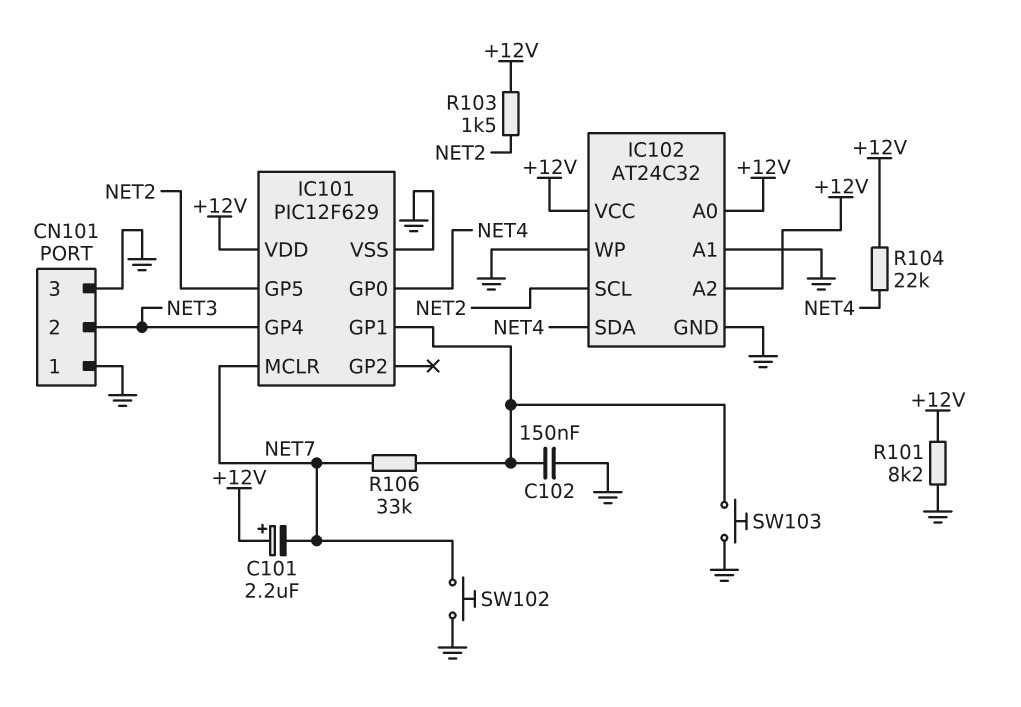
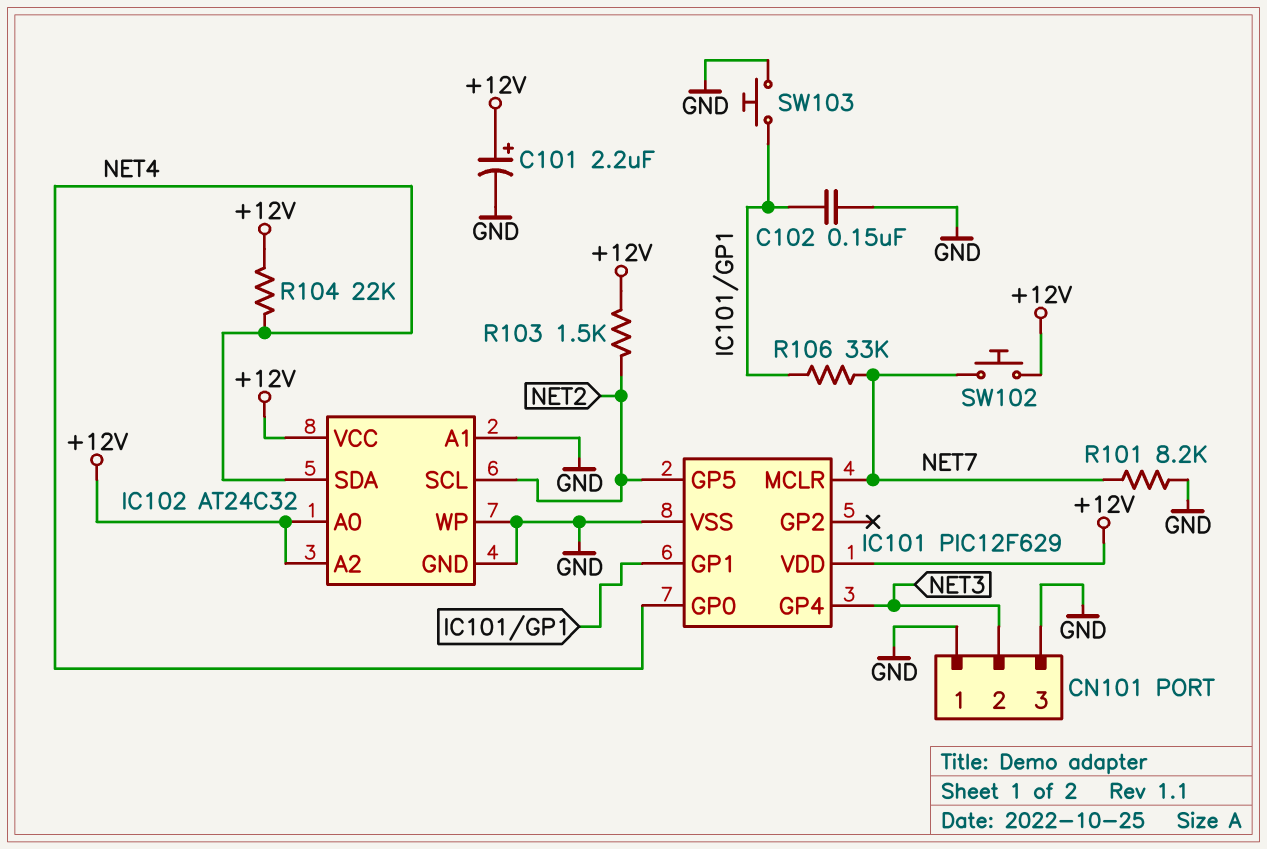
C101: 2.2uF (plus +12V, minus NET7) -> 2.2uF (plus +12V, minus GND)
R101: 8.2k (+12V, GND) -> 8.2k (GND, NET7)
SW102: button (GND, NET7) -> button (+12V, NET7)

